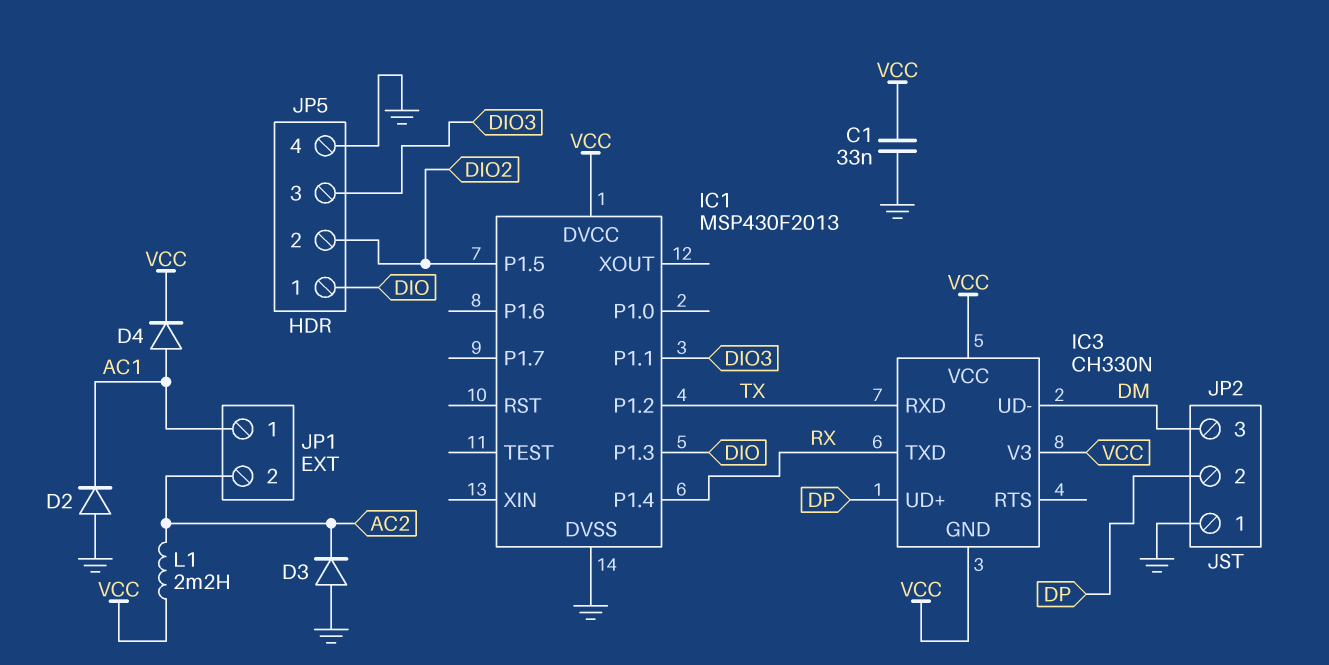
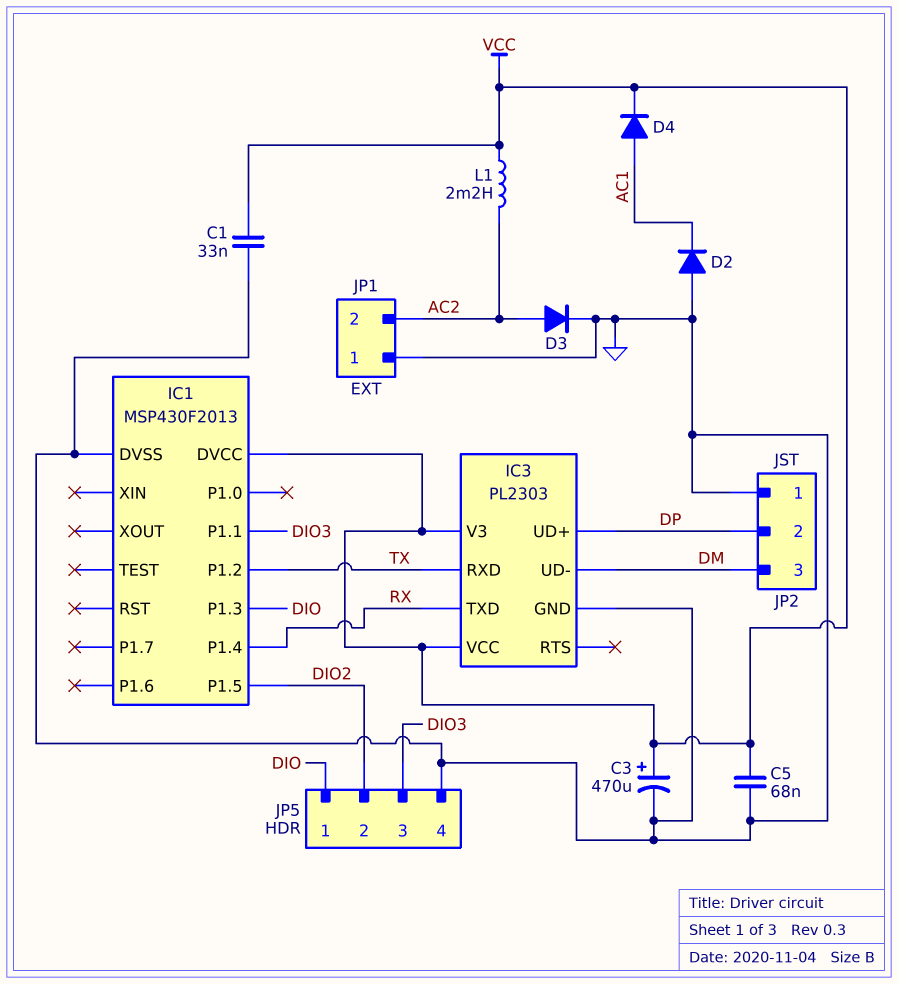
C3: none -> 470uF (plus VCC, minus GND)
C5: none -> 68nF (GND, VCC)
D3: diode (A GND, K AC2) -> diode (A AC2, K GND)
IC3: CH330N -> PL2303
IC3 pin GND: VCC -> GND
JP1 pin 1: AC1 -> GND

